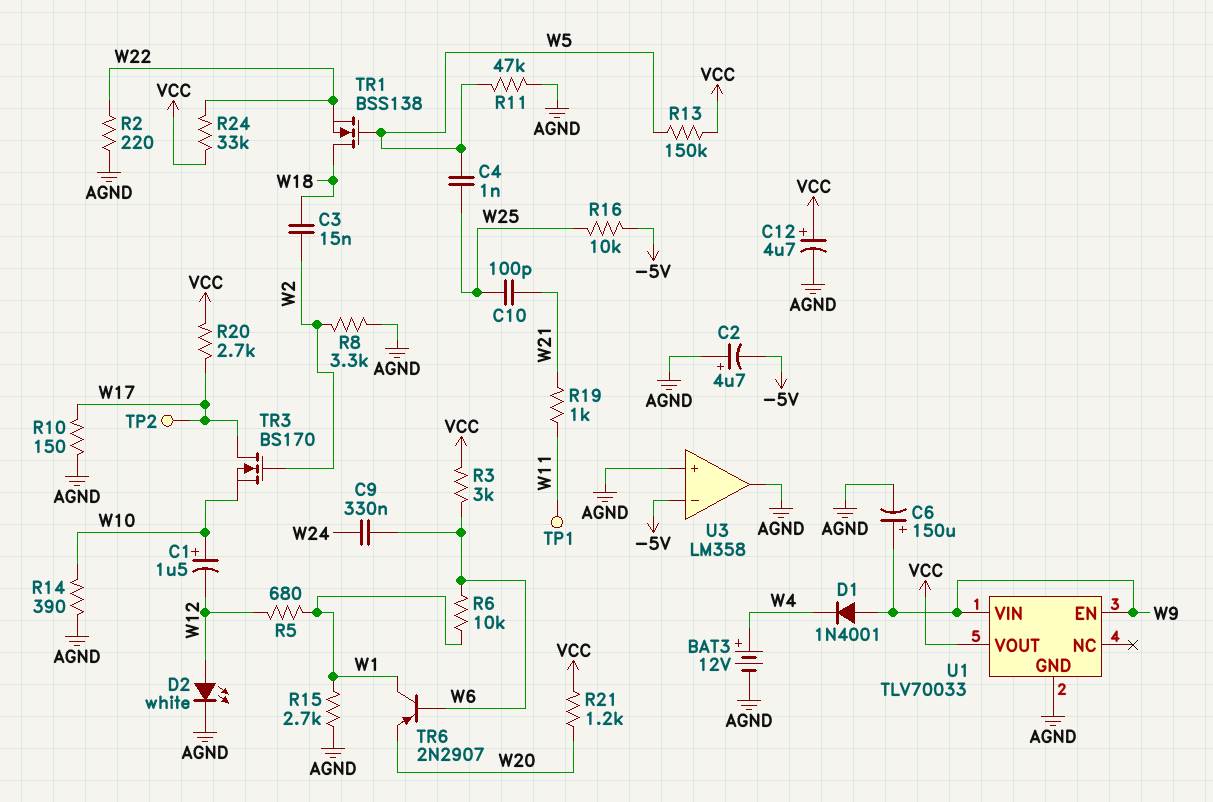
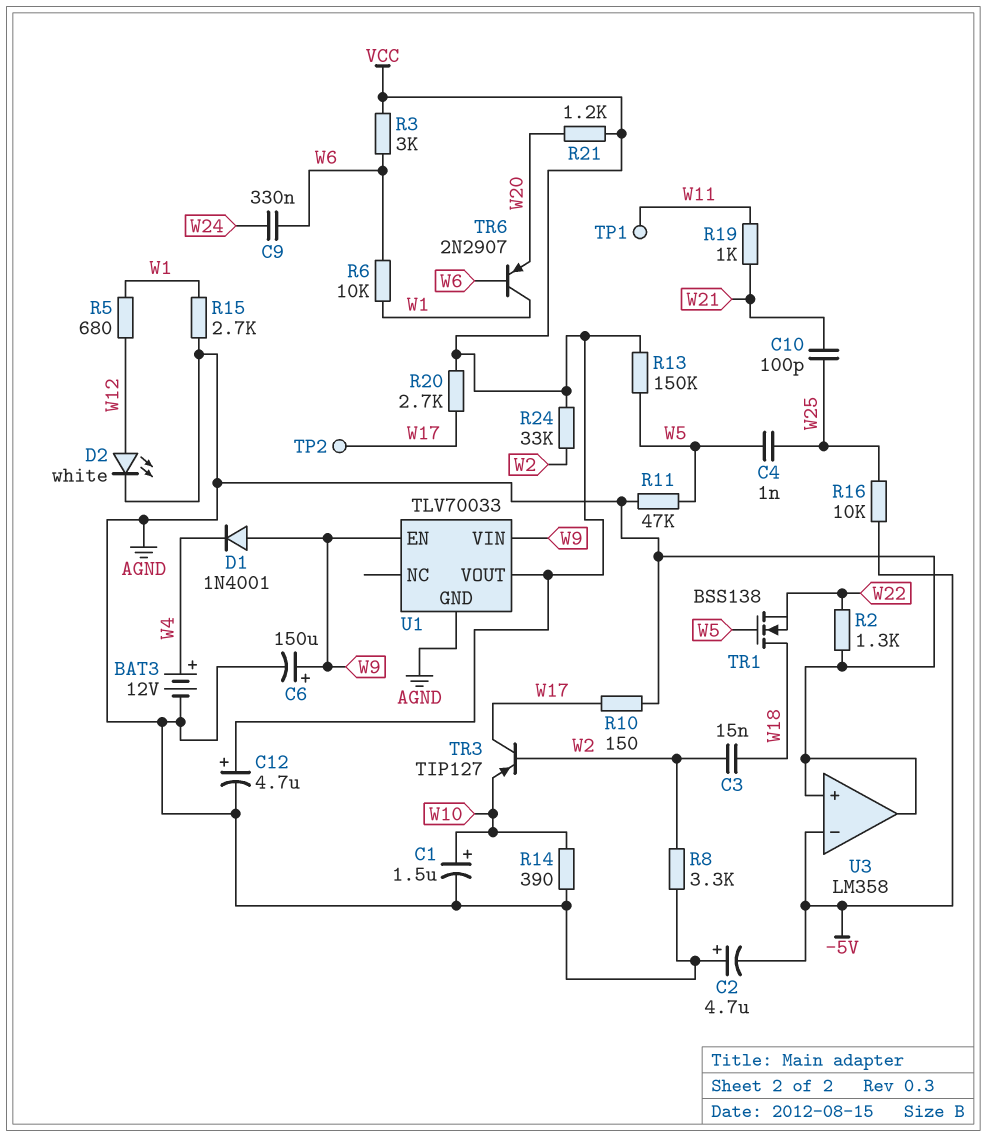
C1: 1.5uF (plus W10, minus W12) -> 1.5uF (plus W10, minus AGND)
R2: 220 (AGND, W22) -> 1.3k (AGND, W22)
R24: 33k (VCC, W22) -> 33k (VCC, W2)
TR3: NMOS BS170 (G W2, D W17, S W10) -> PNP TIP127 (B W2, C W17, E W10)

